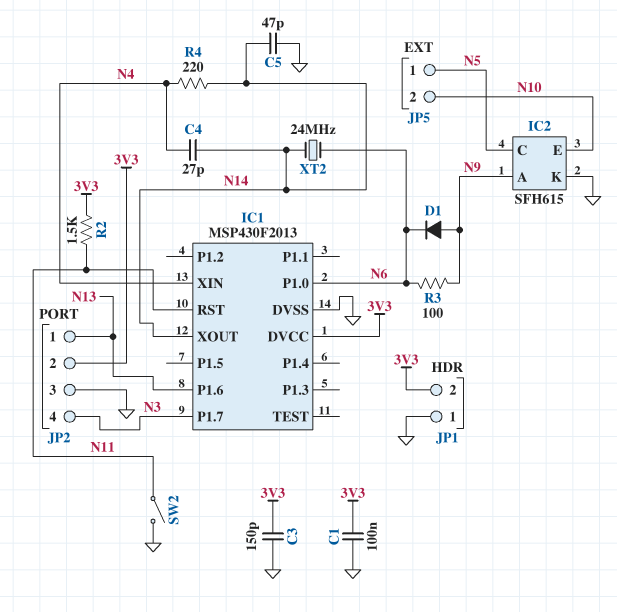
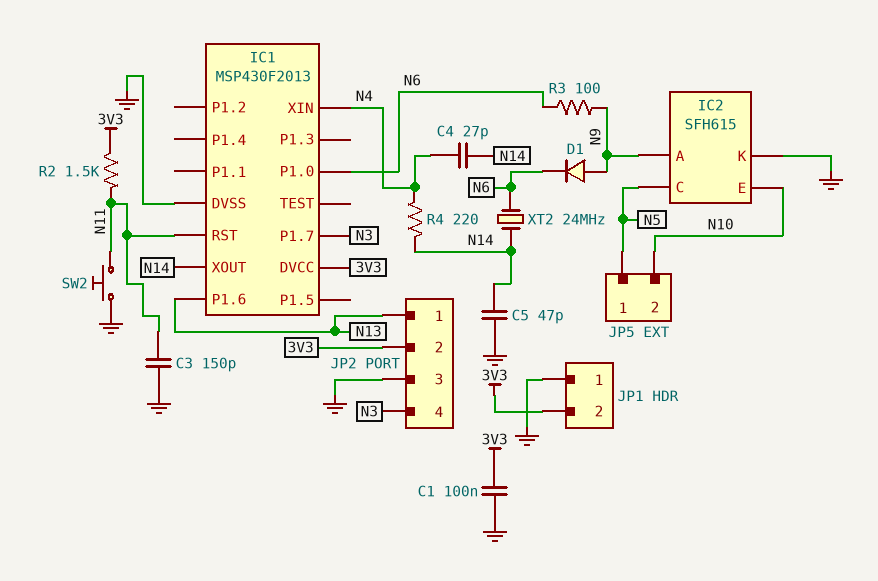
C3: 150pF (3V3, GND) -> 150pF (GND, N11)
SW2: switch (GND, N11) -> button (GND, N11)

